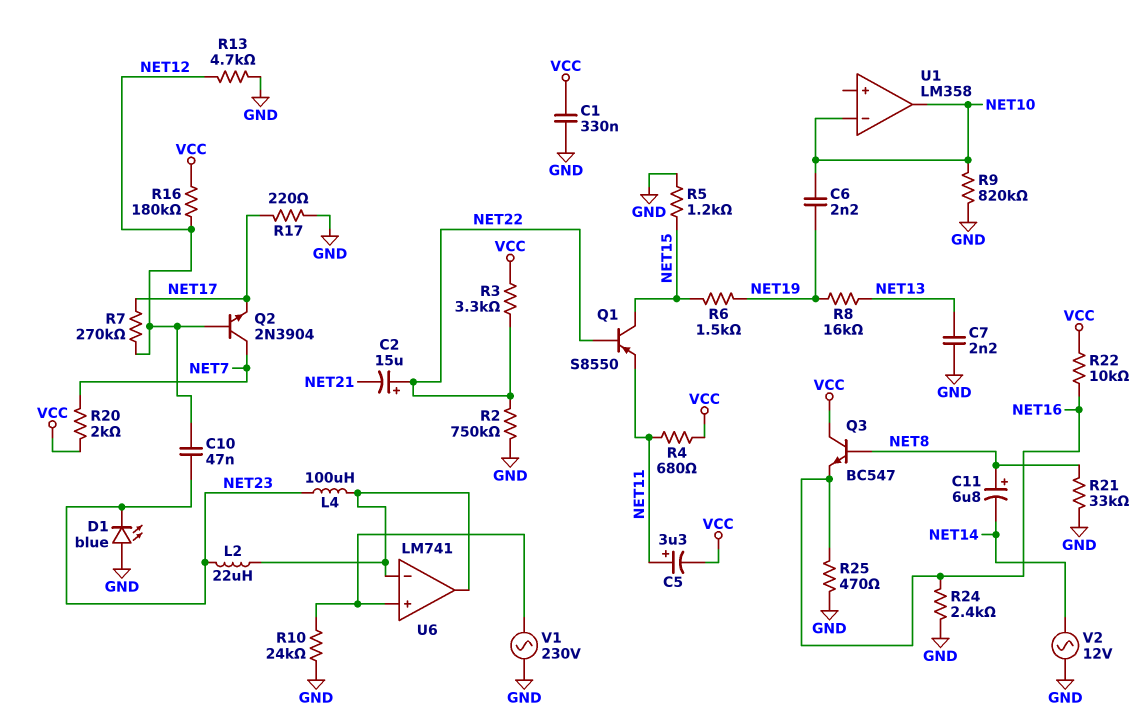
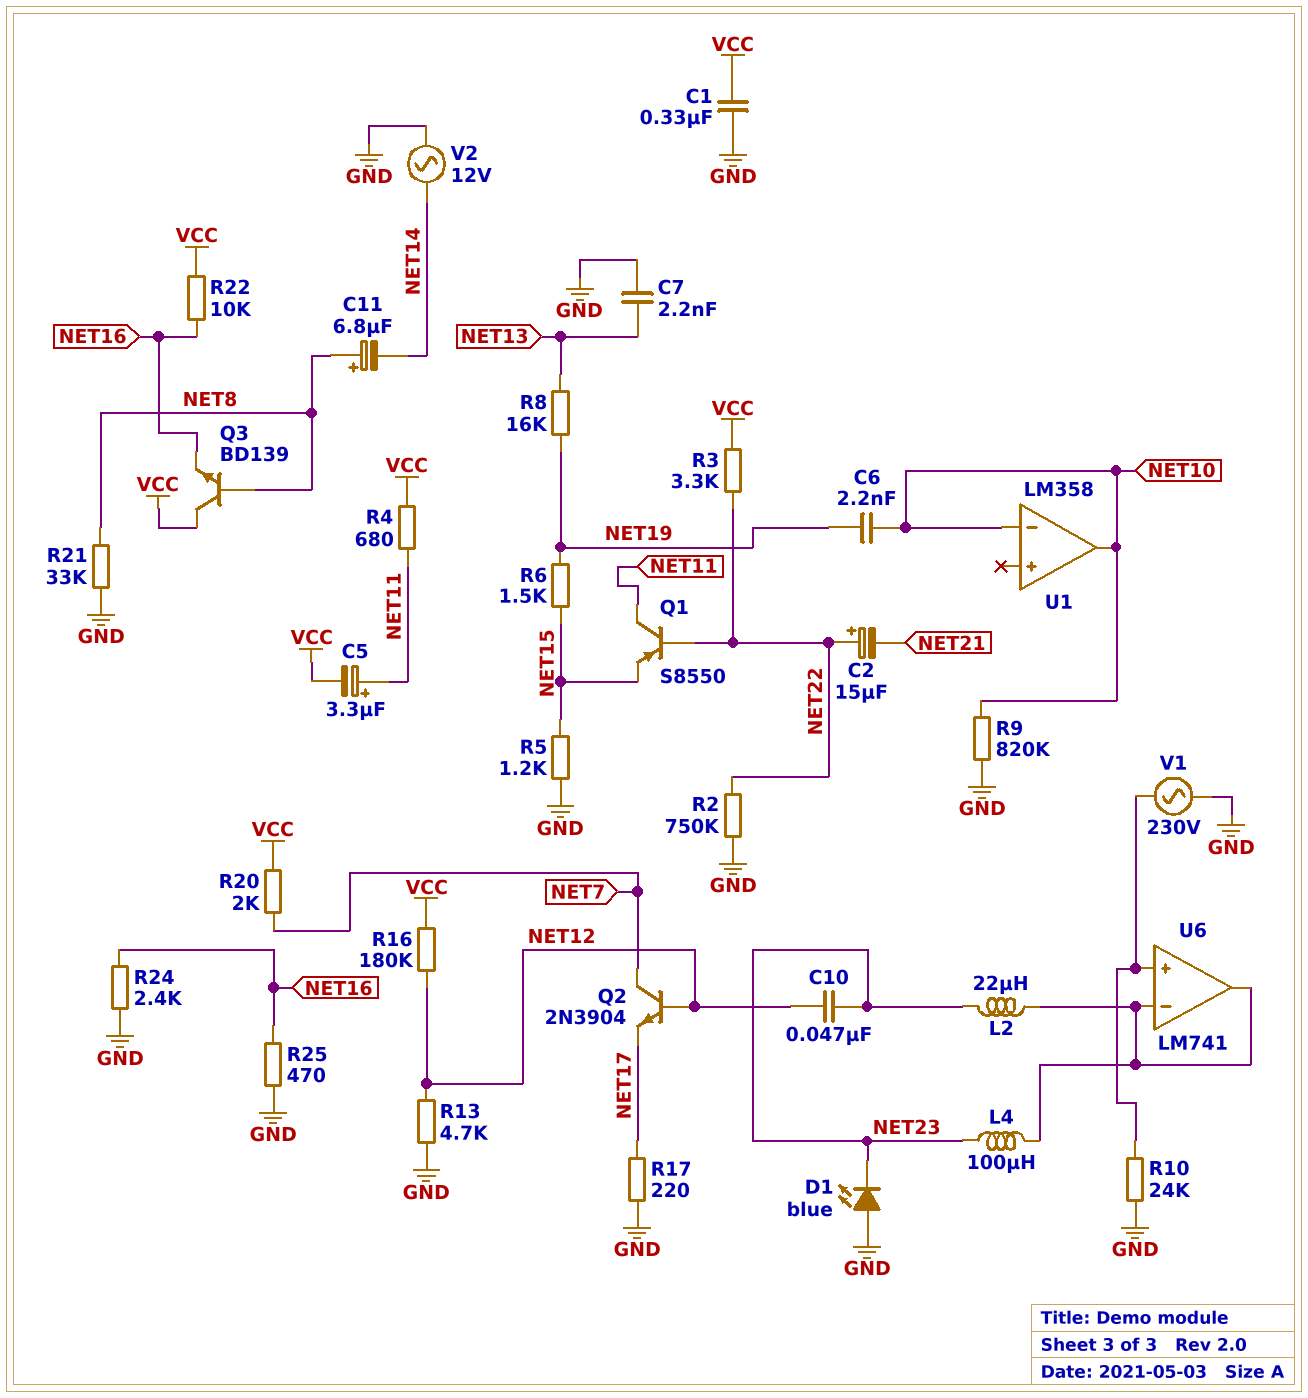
Q1: PNP S8550 (B NET22, C NET15, E NET11) -> PNP S8550 (B NET22, C NET11, E NET15)
Q3: NPN BC547 (B NET8, C VCC, E NET16) -> NPN BD139 (B NET8, C VCC, E NET16)
R7: 270k (NET12, NET17) -> none

